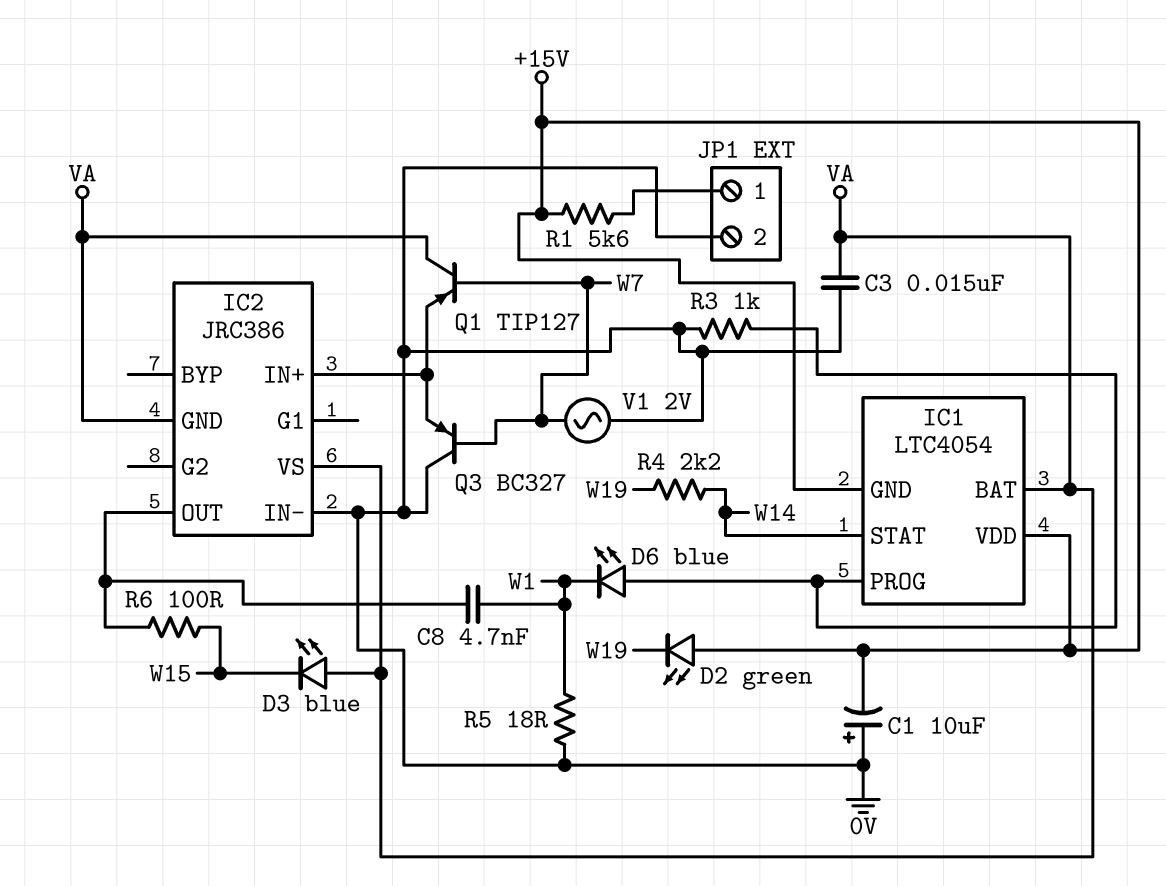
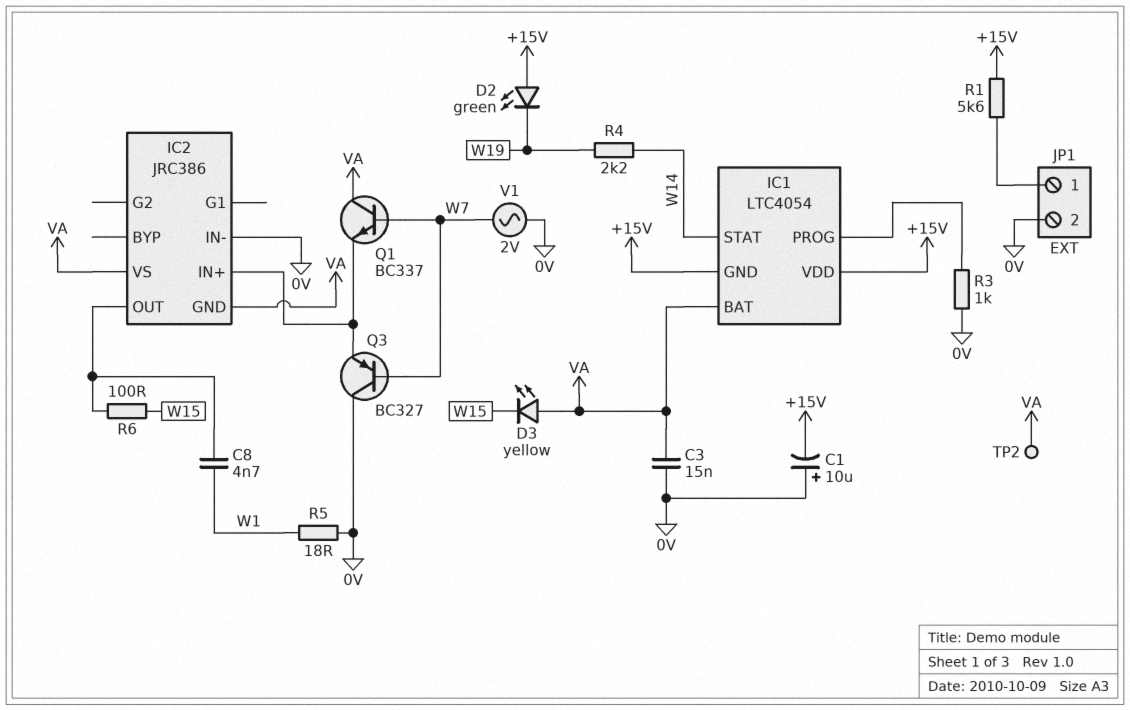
D3: LED blue (A VA, K W15) -> LED yellow (A VA, K W15)
D6: LED blue (A IC1/PROG, K W1) -> none
Q1: PNP TIP127 (B W7, C VA, E IC2/IN+) -> NPN BC337 (B W7, C VA, E IC2/IN+)
TP2: none -> test point (VA)

